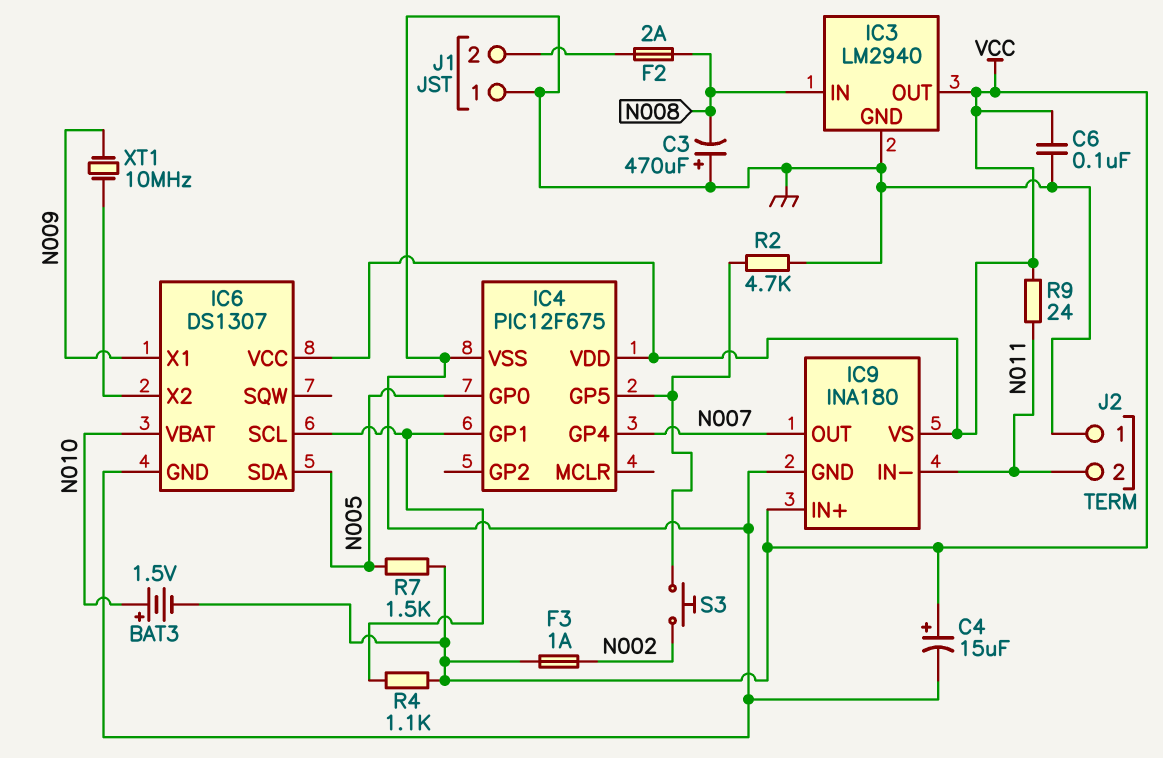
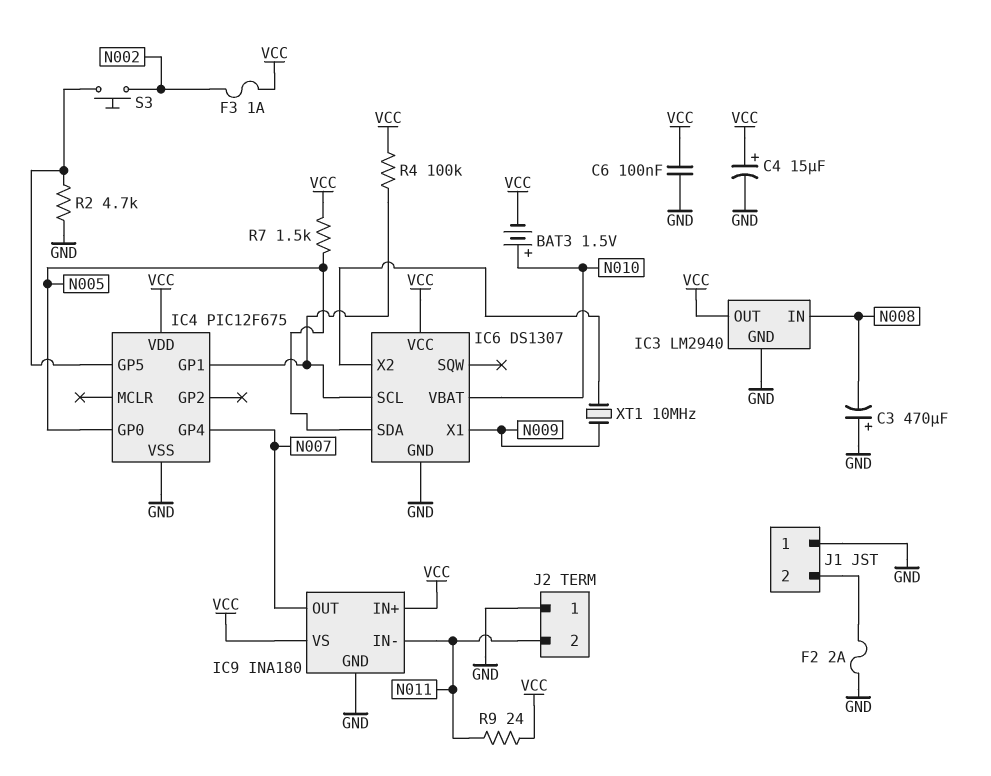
F2: 2A (J1/2, N008) -> 2A (GND, J1/2)
R4: 1.1k (IC4/GP1, VCC) -> 100k (IC4/GP1, VCC)

